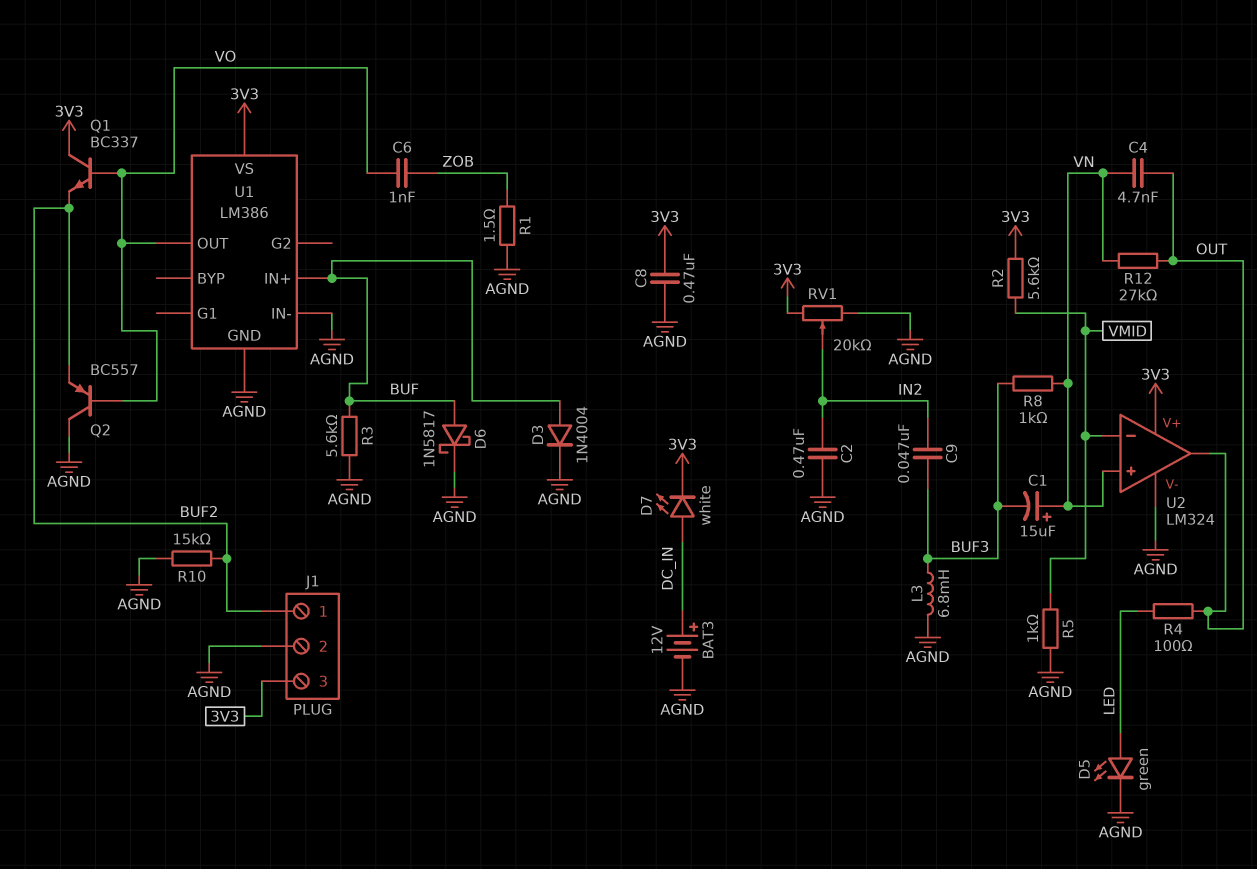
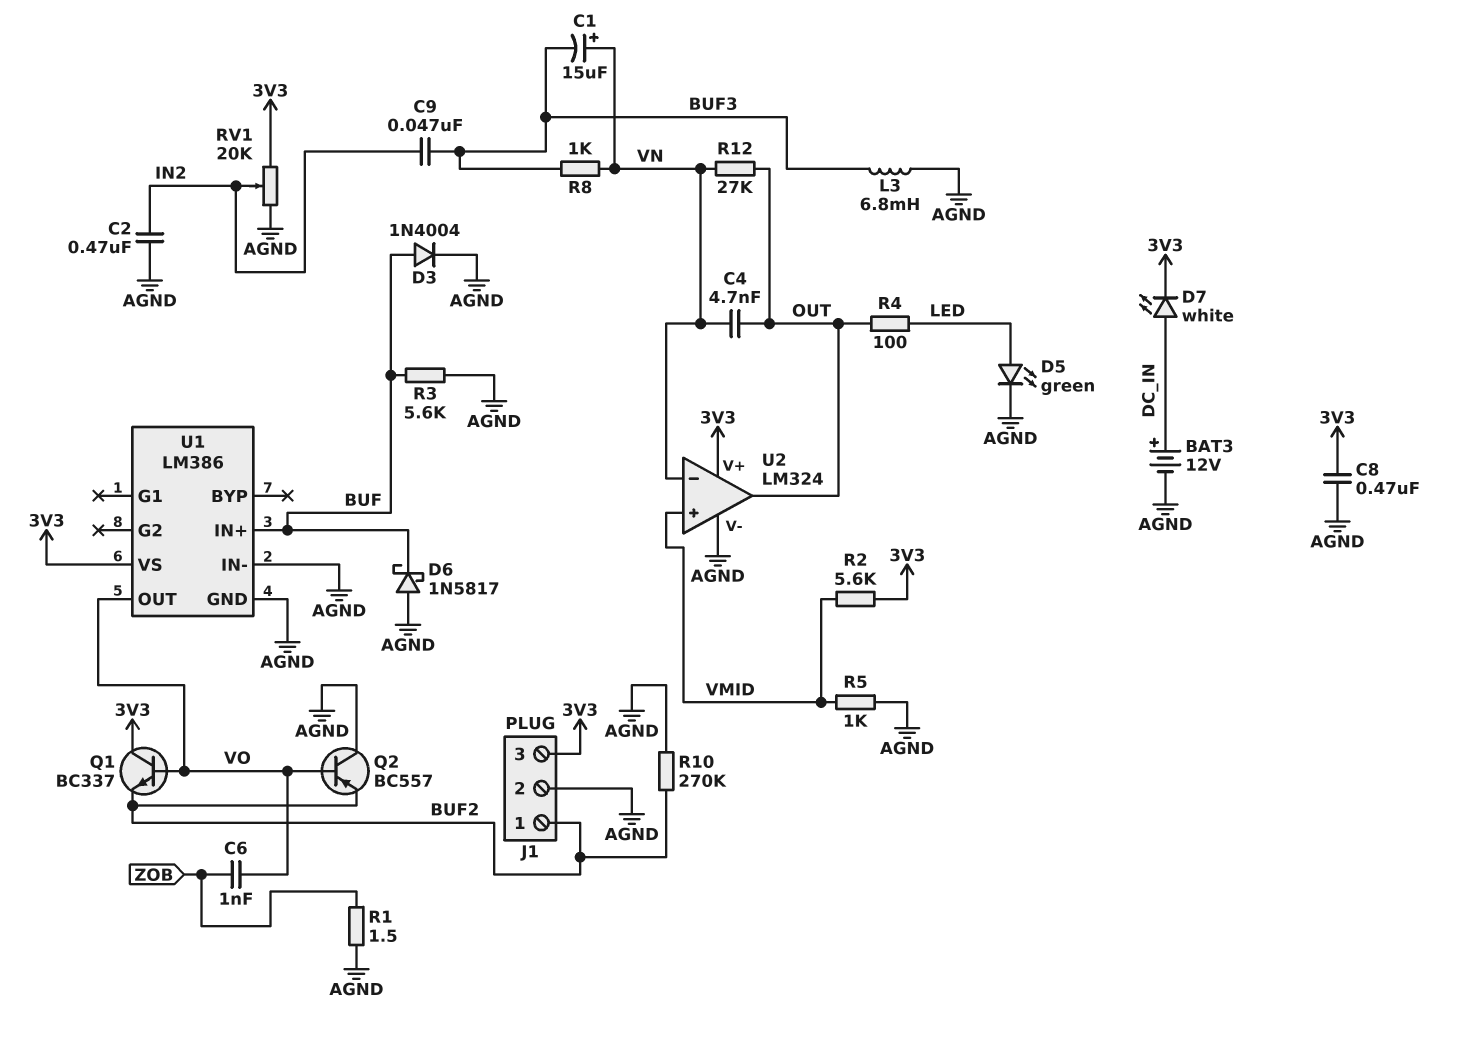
D6: schottky 1N5817 (A BUF, K AGND) -> schottky 1N5817 (A AGND, K BUF)
R10: 15k (AGND, BUF2) -> 270k (AGND, BUF2)
U2 pin in+: VN -> VMID
U2 pin in-: VMID -> VN

